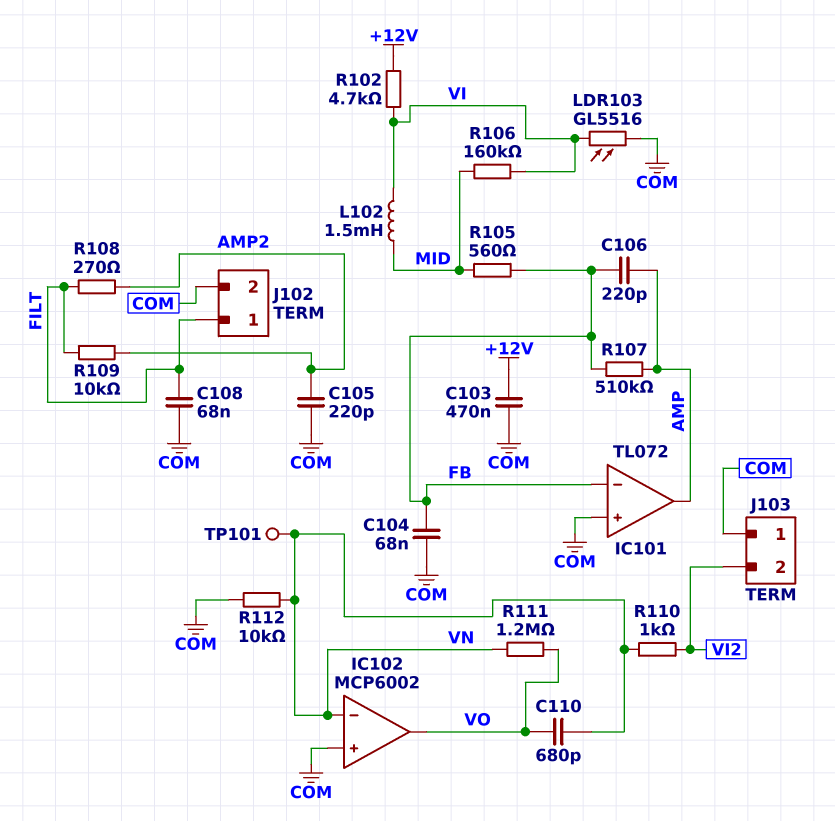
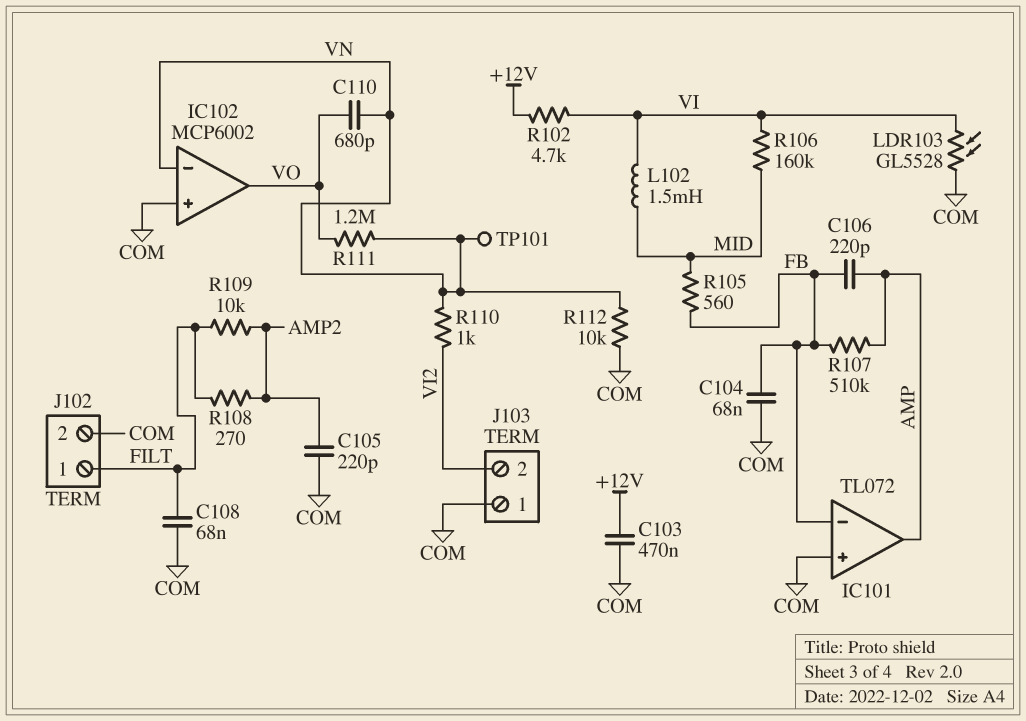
LDR103: GL5516 (COM, VI) -> GL5528 (COM, VI)

